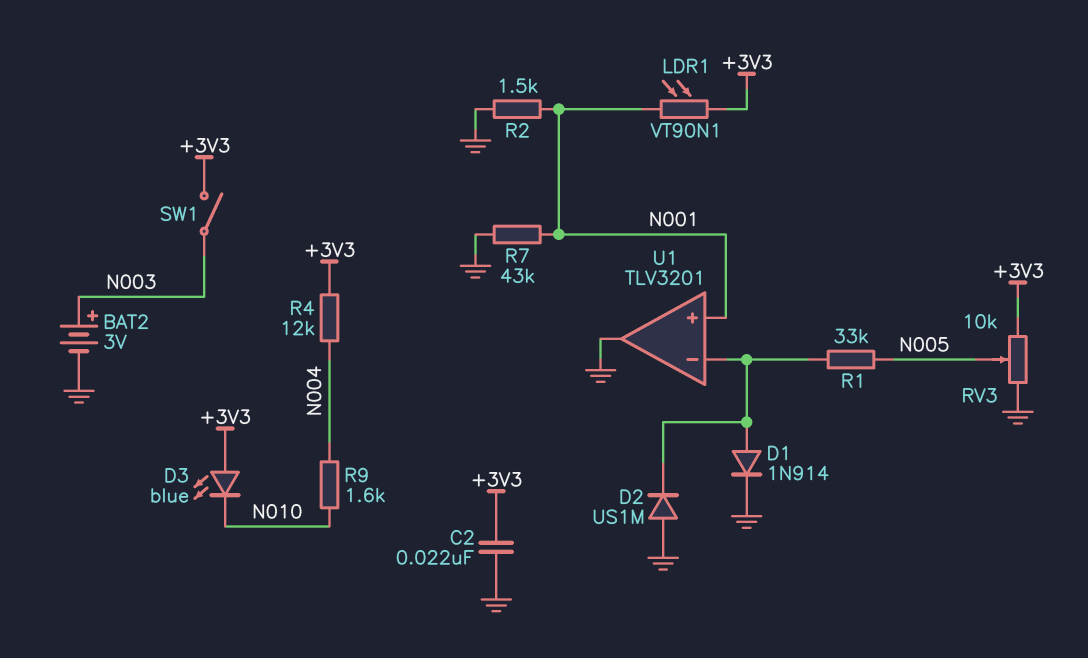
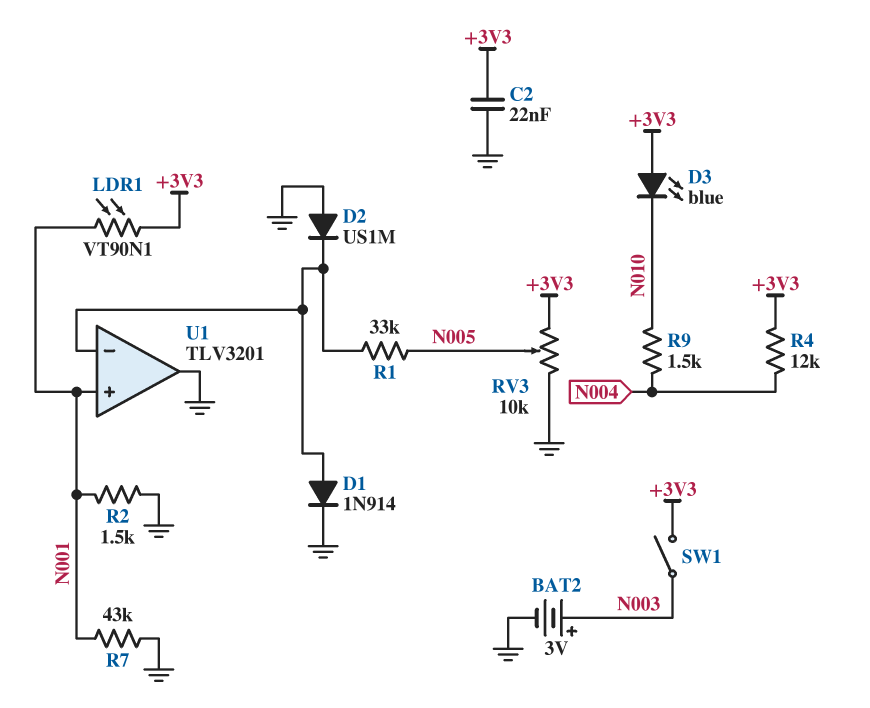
R9: 1.6k (N004, N010) -> 1.5k (N004, N010)

